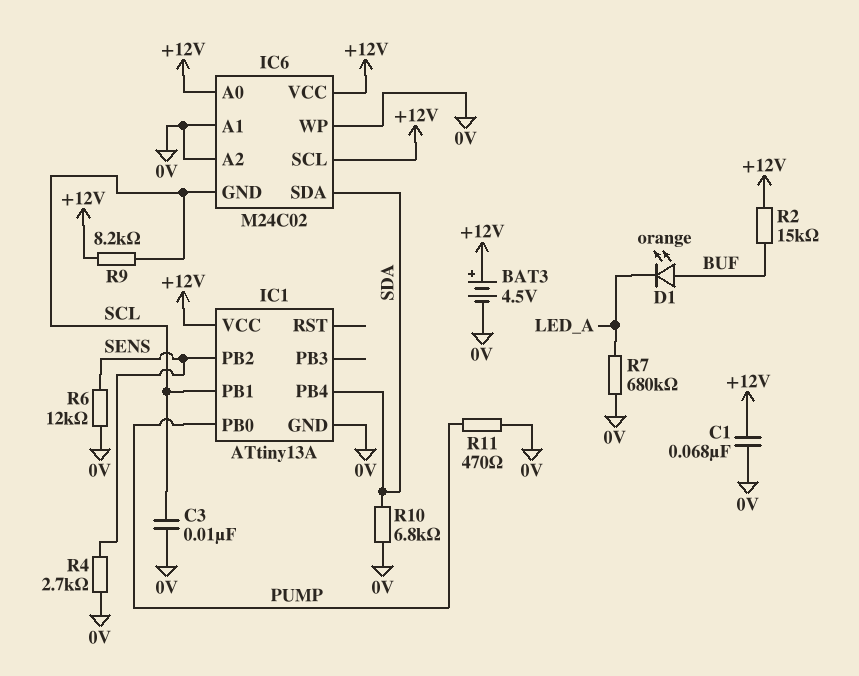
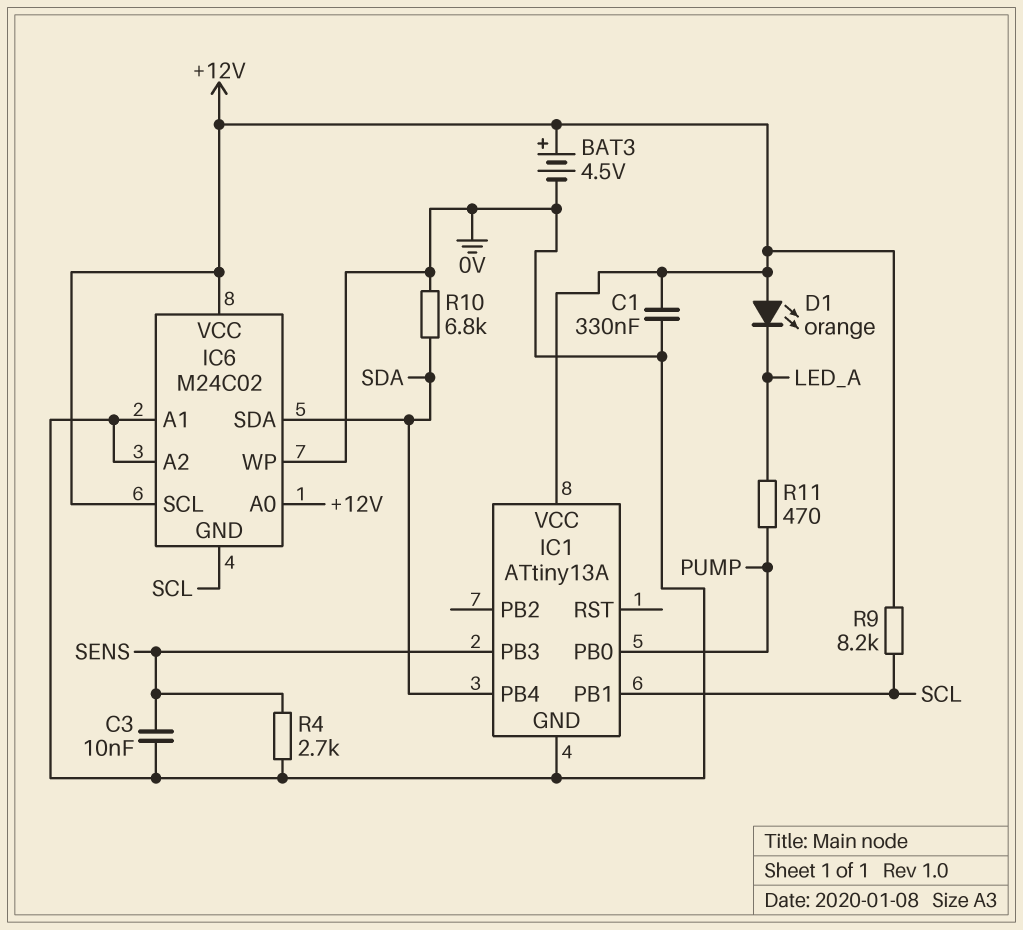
C1: 68nF (+12V, 0V) -> 330nF (+12V, 0V)
C3: 10nF (0V, SCL) -> 10nF (0V, SENS)
D1: LED orange (A BUF, K LED_A) -> LED orange (A +12V, K LED_A)
IC1 pin PB2: SENS -> none
IC1 pin PB3: none -> SENS
R2: 15k (+12V, BUF) -> none
R6: 12k (0V, SENS) -> none
R7: 680k (0V, LED_A) -> none
R11: 470 (0V, PUMP) -> 470 (LED_A, PUMP)

